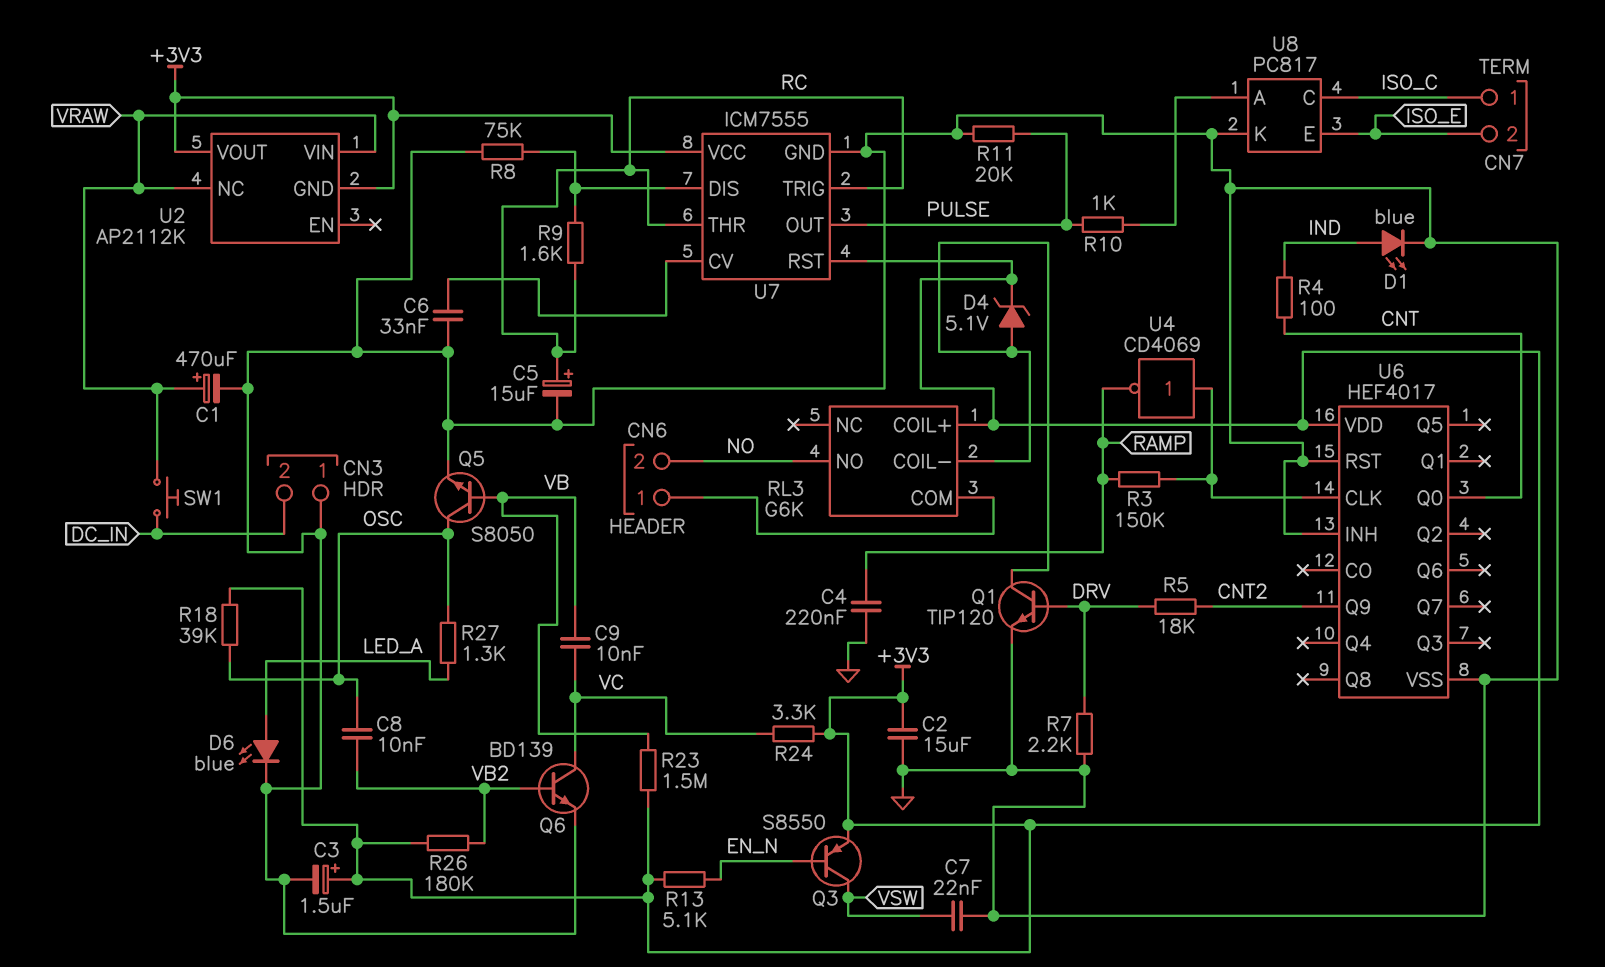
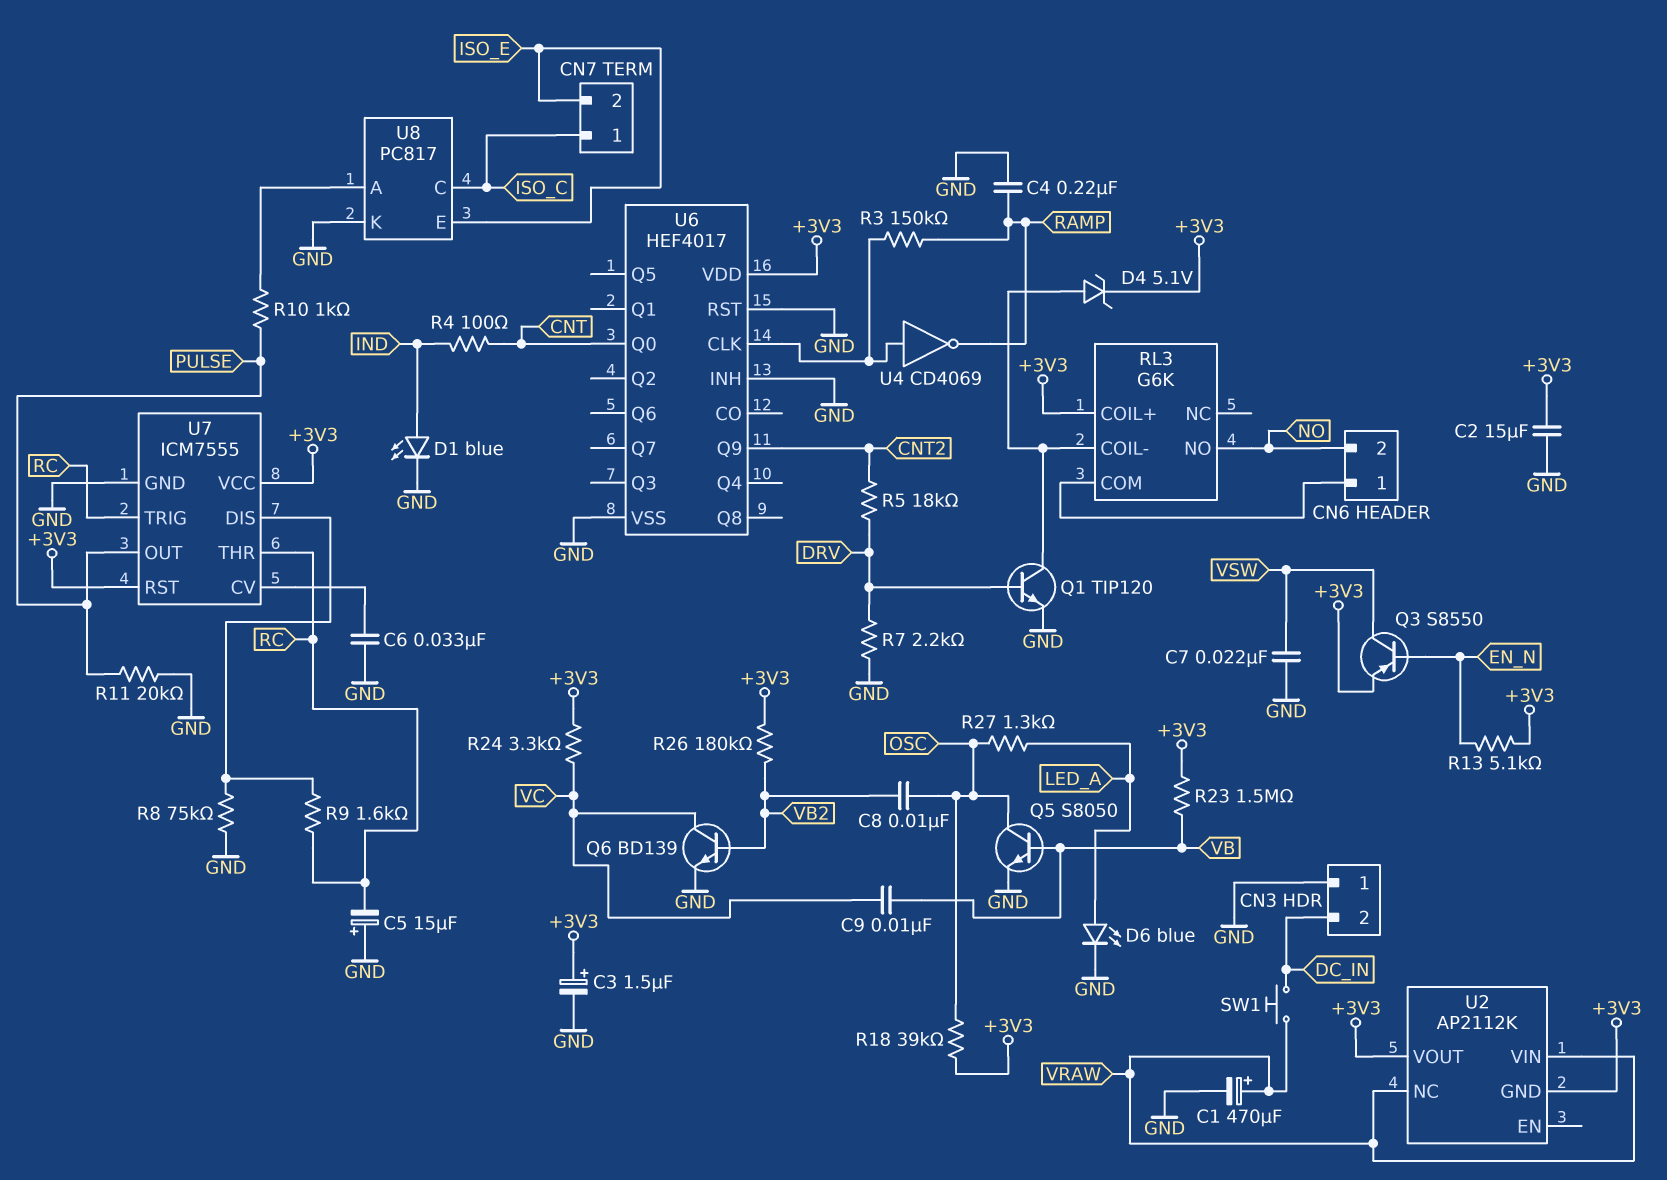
C5: 15uF (plus RC, minus GND) -> 15uF (plus GND, minus RC)

